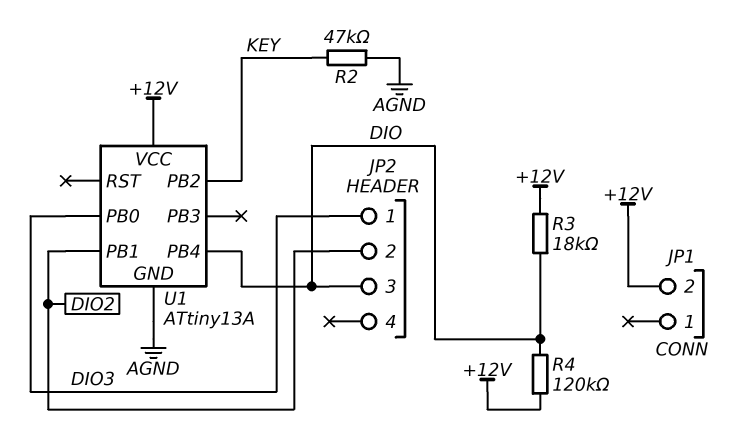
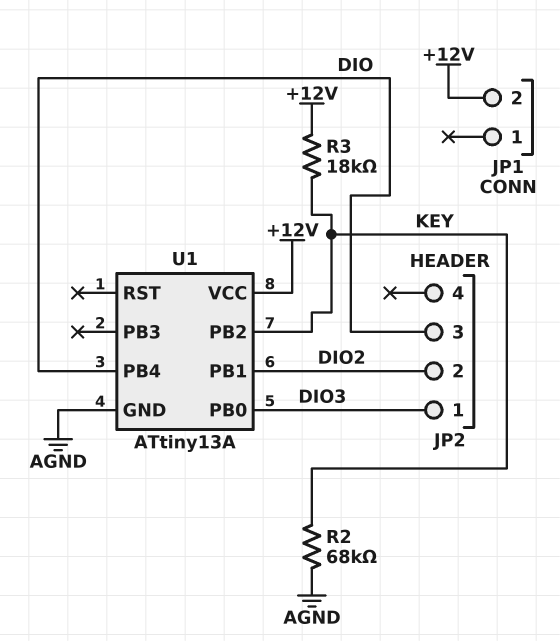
R2: 47k (AGND, KEY) -> 68k (AGND, KEY)
R3: 18k (+12V, DIO) -> 18k (+12V, KEY)
R4: 120k (+12V, DIO) -> none

